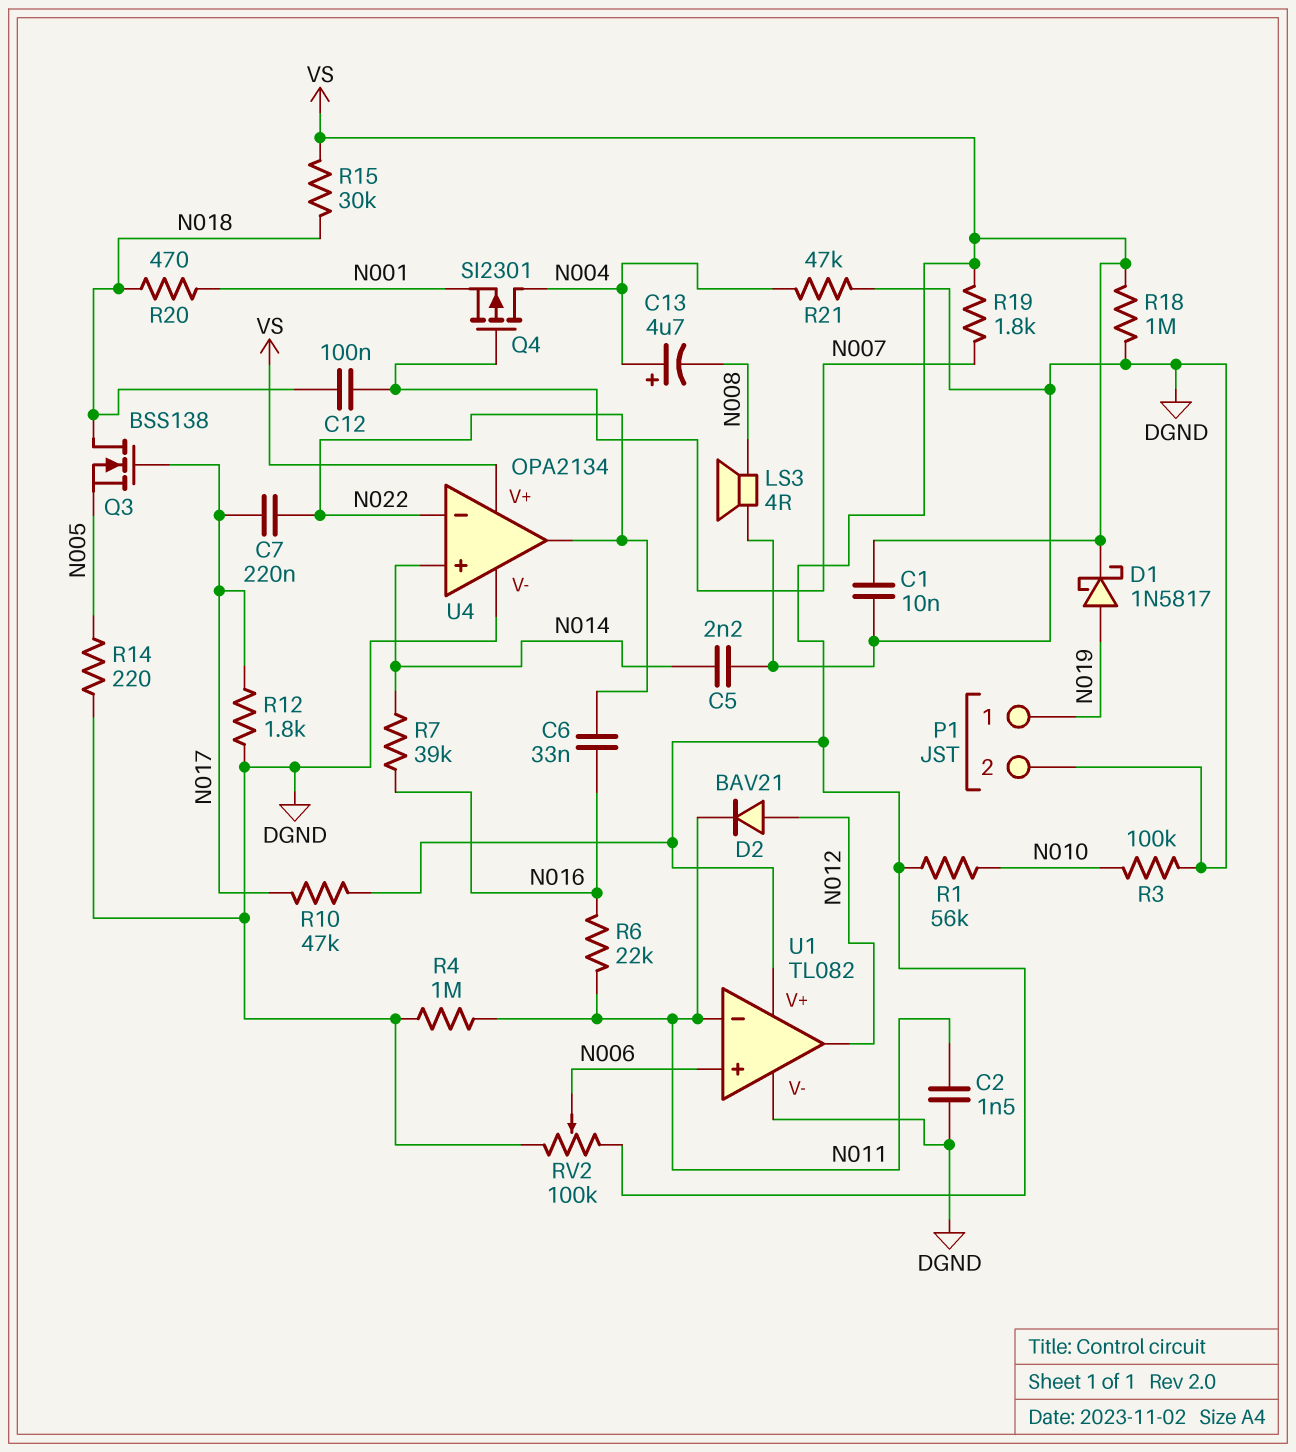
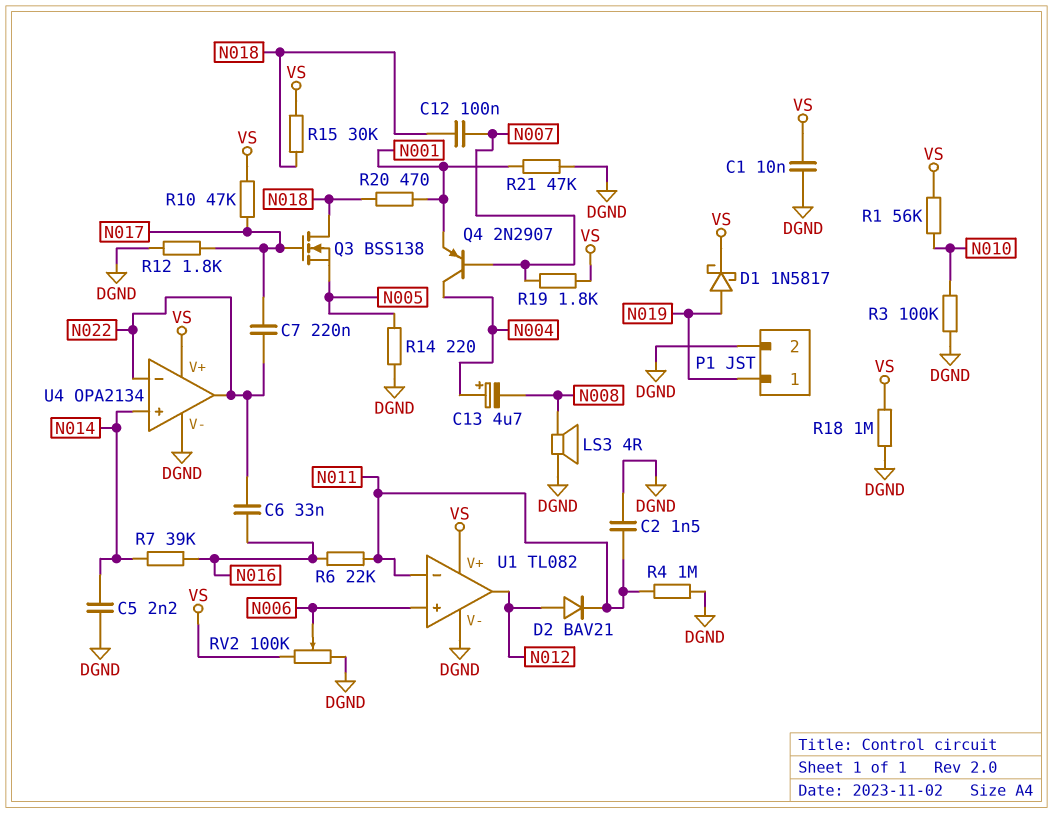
Q4: PMOS SI2301 (G N007, D N004, S N001) -> PNP 2N2907 (B N007, C N004, E N001)
R21: 47k (DGND, N004) -> 47k (DGND, N001)

